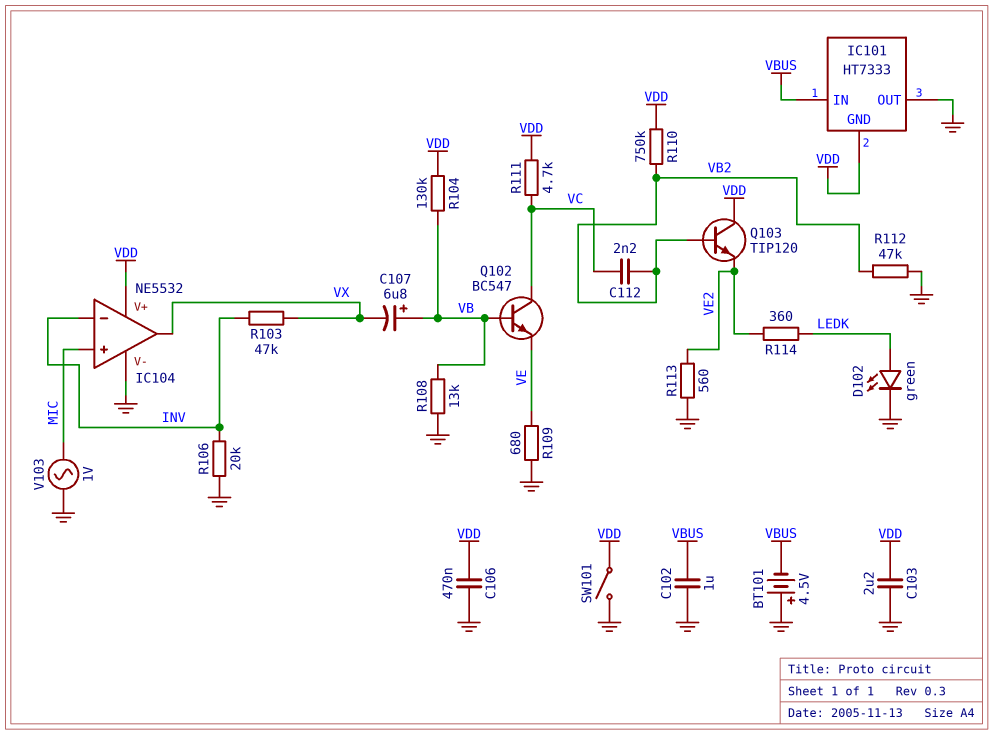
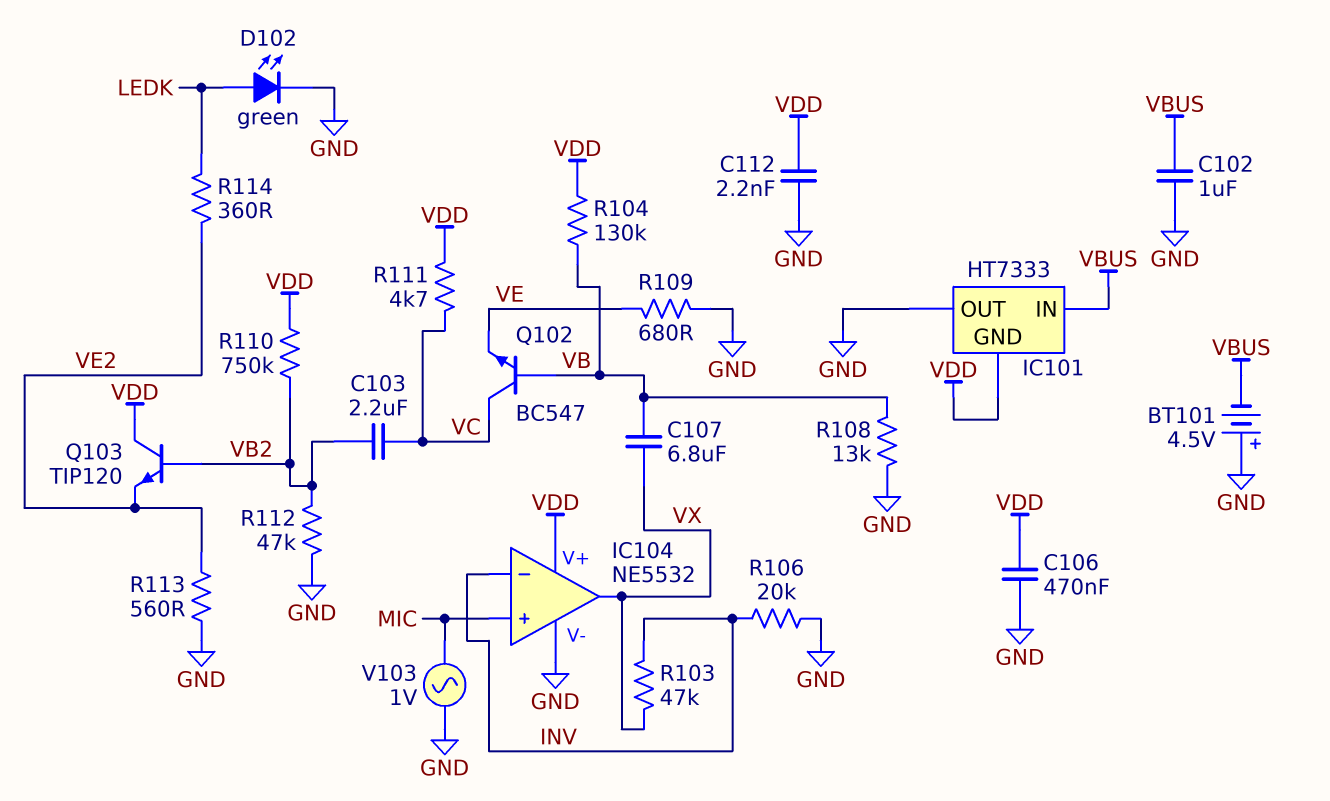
C103: 2.2uF (GND, VDD) -> 2.2uF (VB2, VC)
C107: 6.8uF (plus VB, minus VX) -> 6.8uF (VB, VX)
C112: 2.2nF (VB2, VC) -> 2.2nF (GND, VDD)
SW101: switch (GND, VDD) -> none

